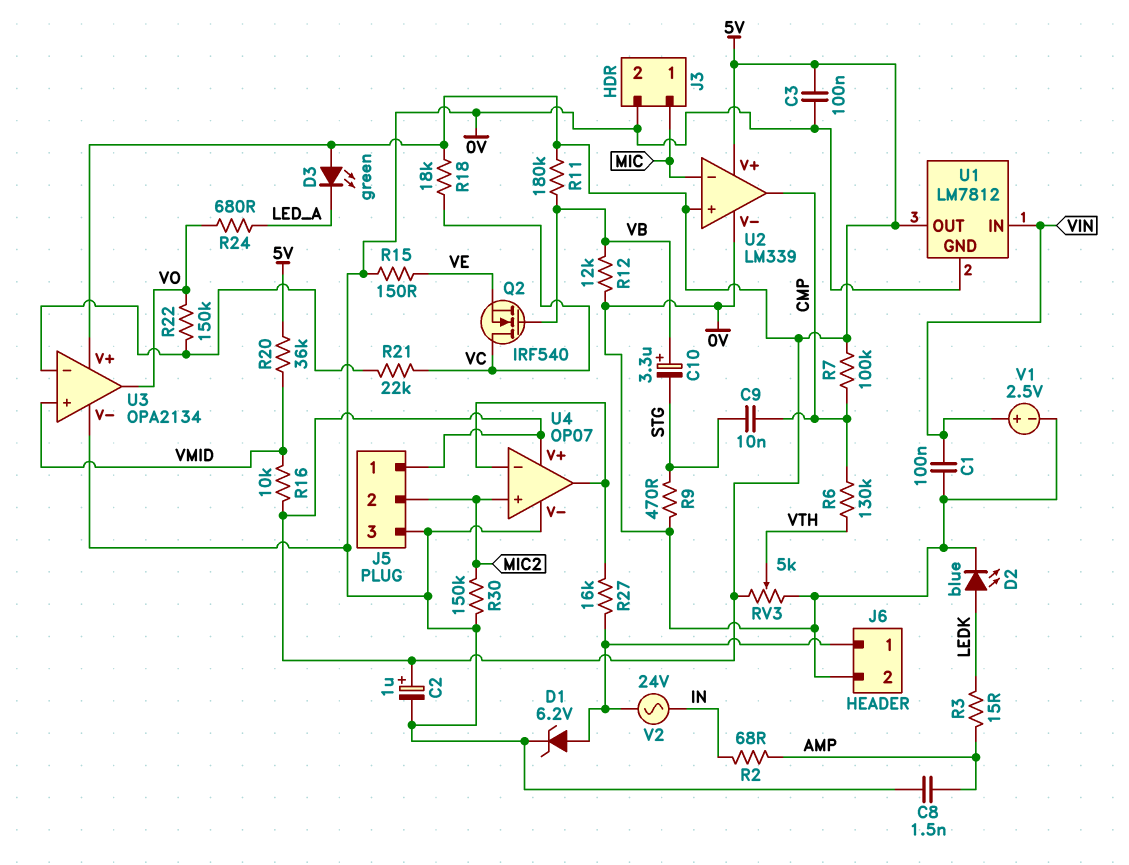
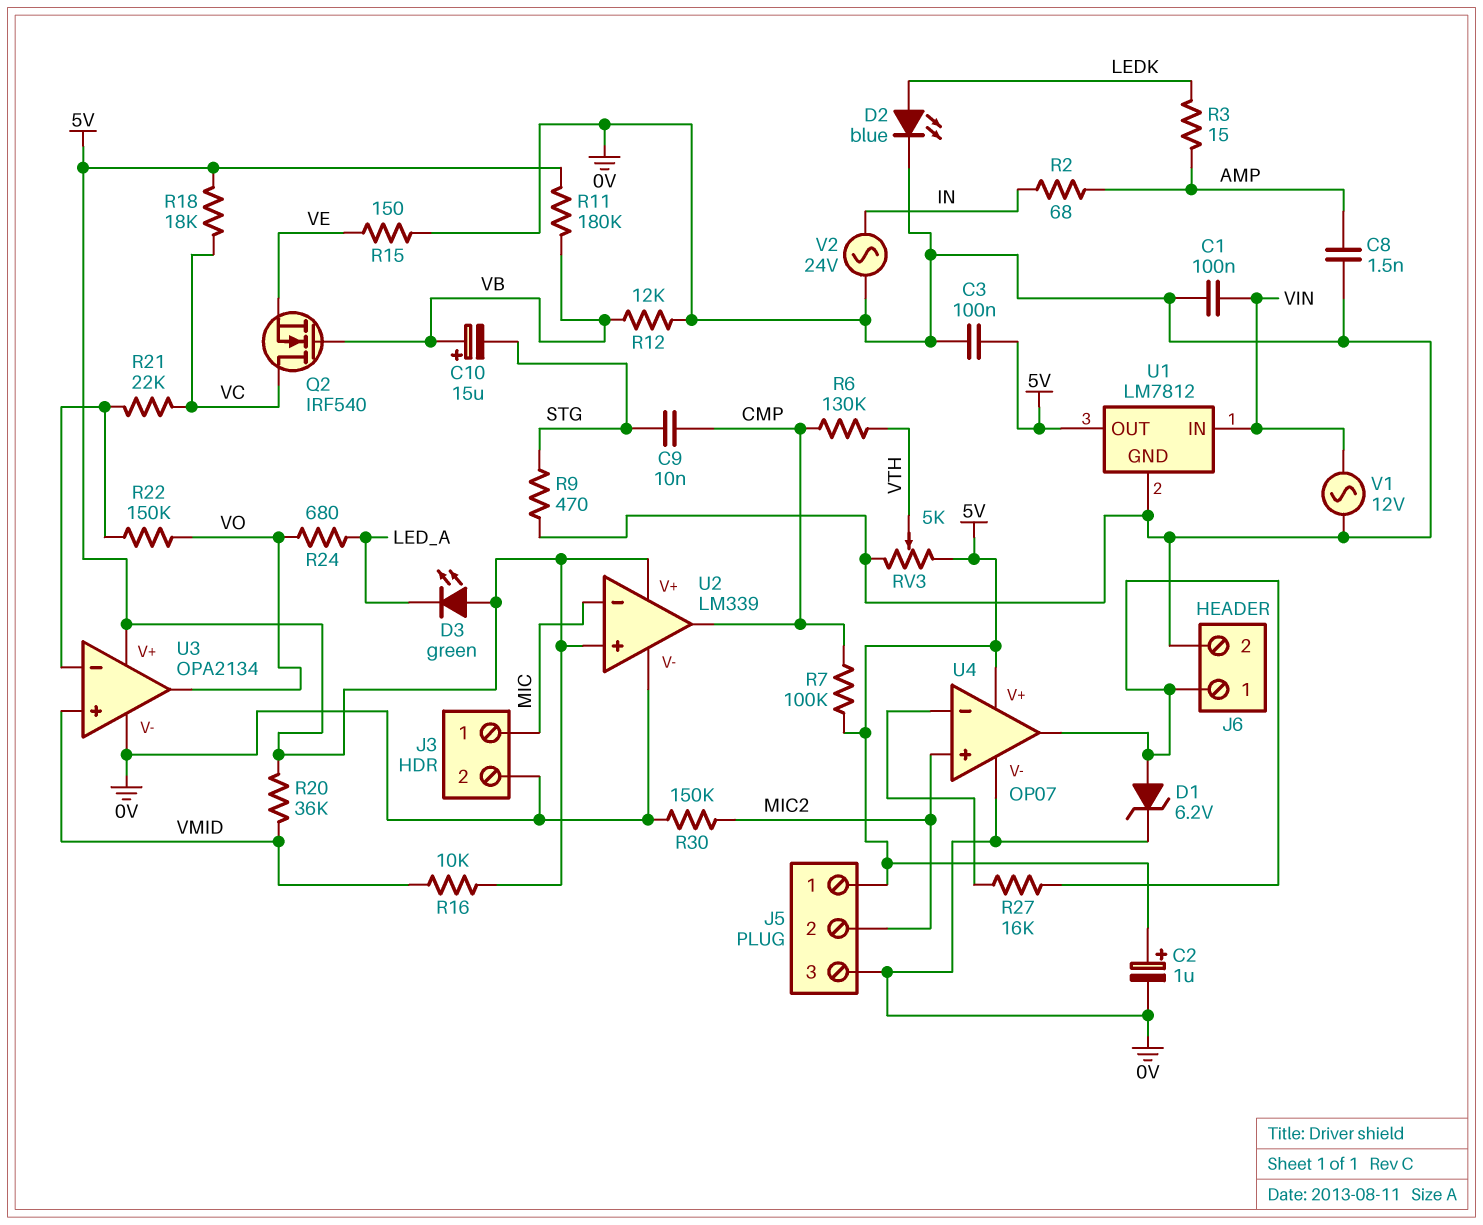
C10: 3.3uF (plus VB, minus STG) -> 15uF (plus VB, minus STG)
U4 pin out: U4/in- -> J6/1
V1: 2.5V (plus VIN, minus 0V) -> AC 12V (0V, VIN)
V2: AC 24V (IN, J6/1) -> AC 24V (0V, IN)

